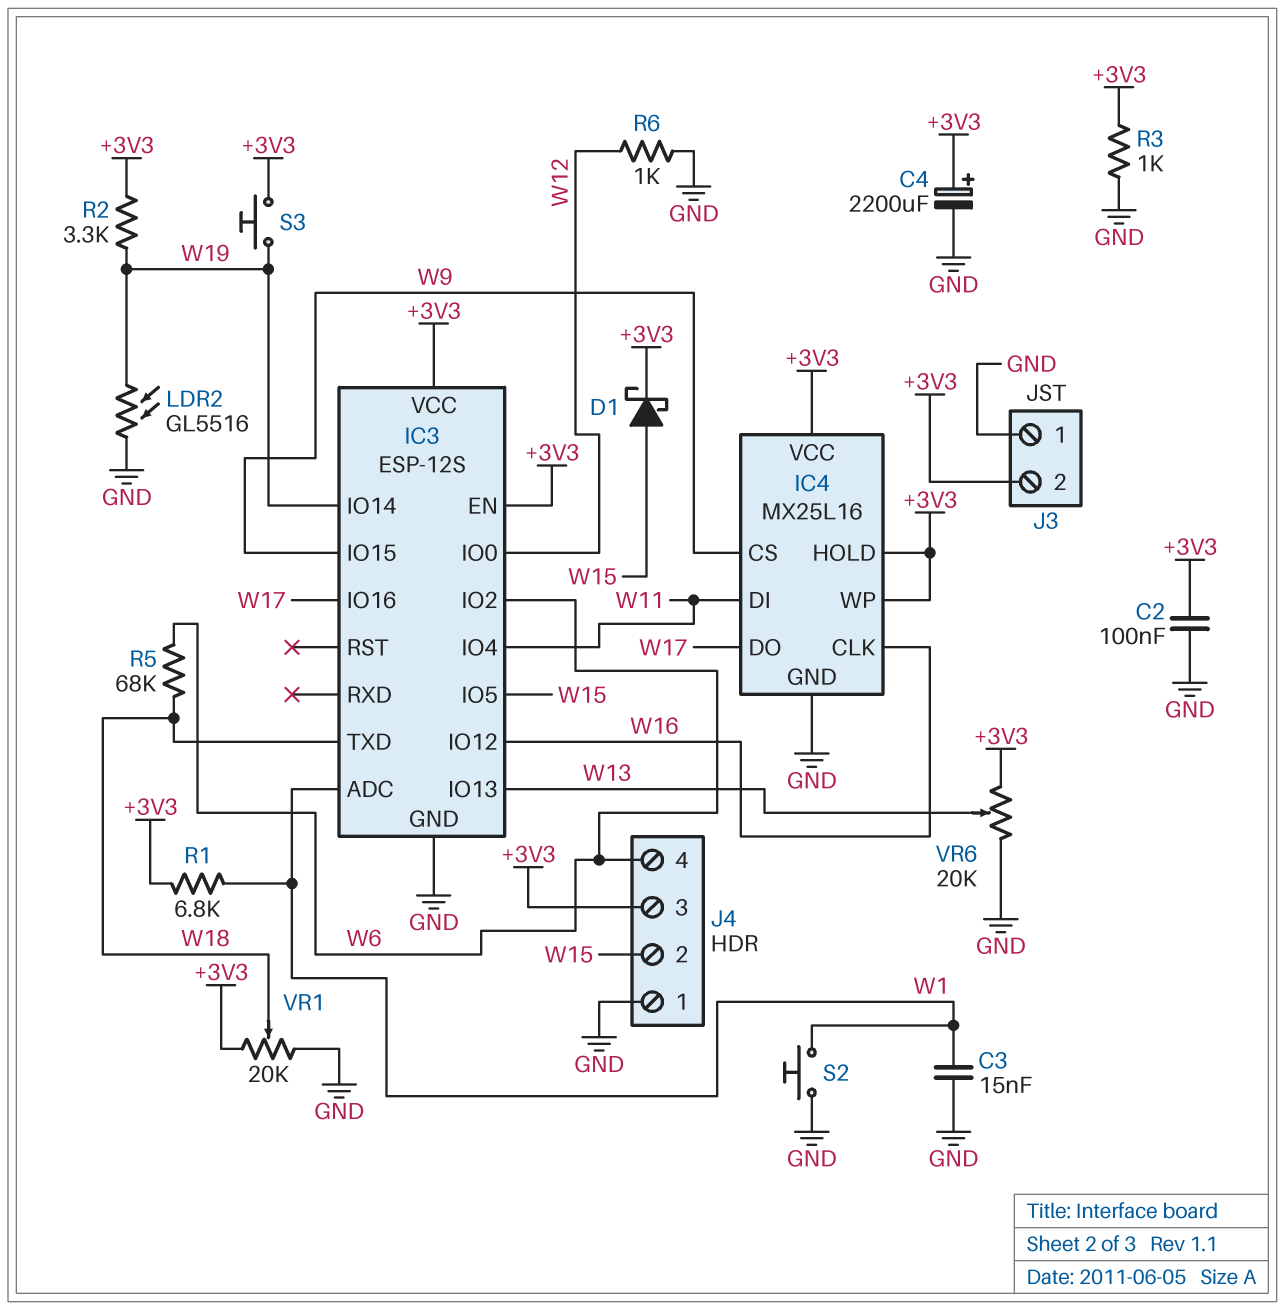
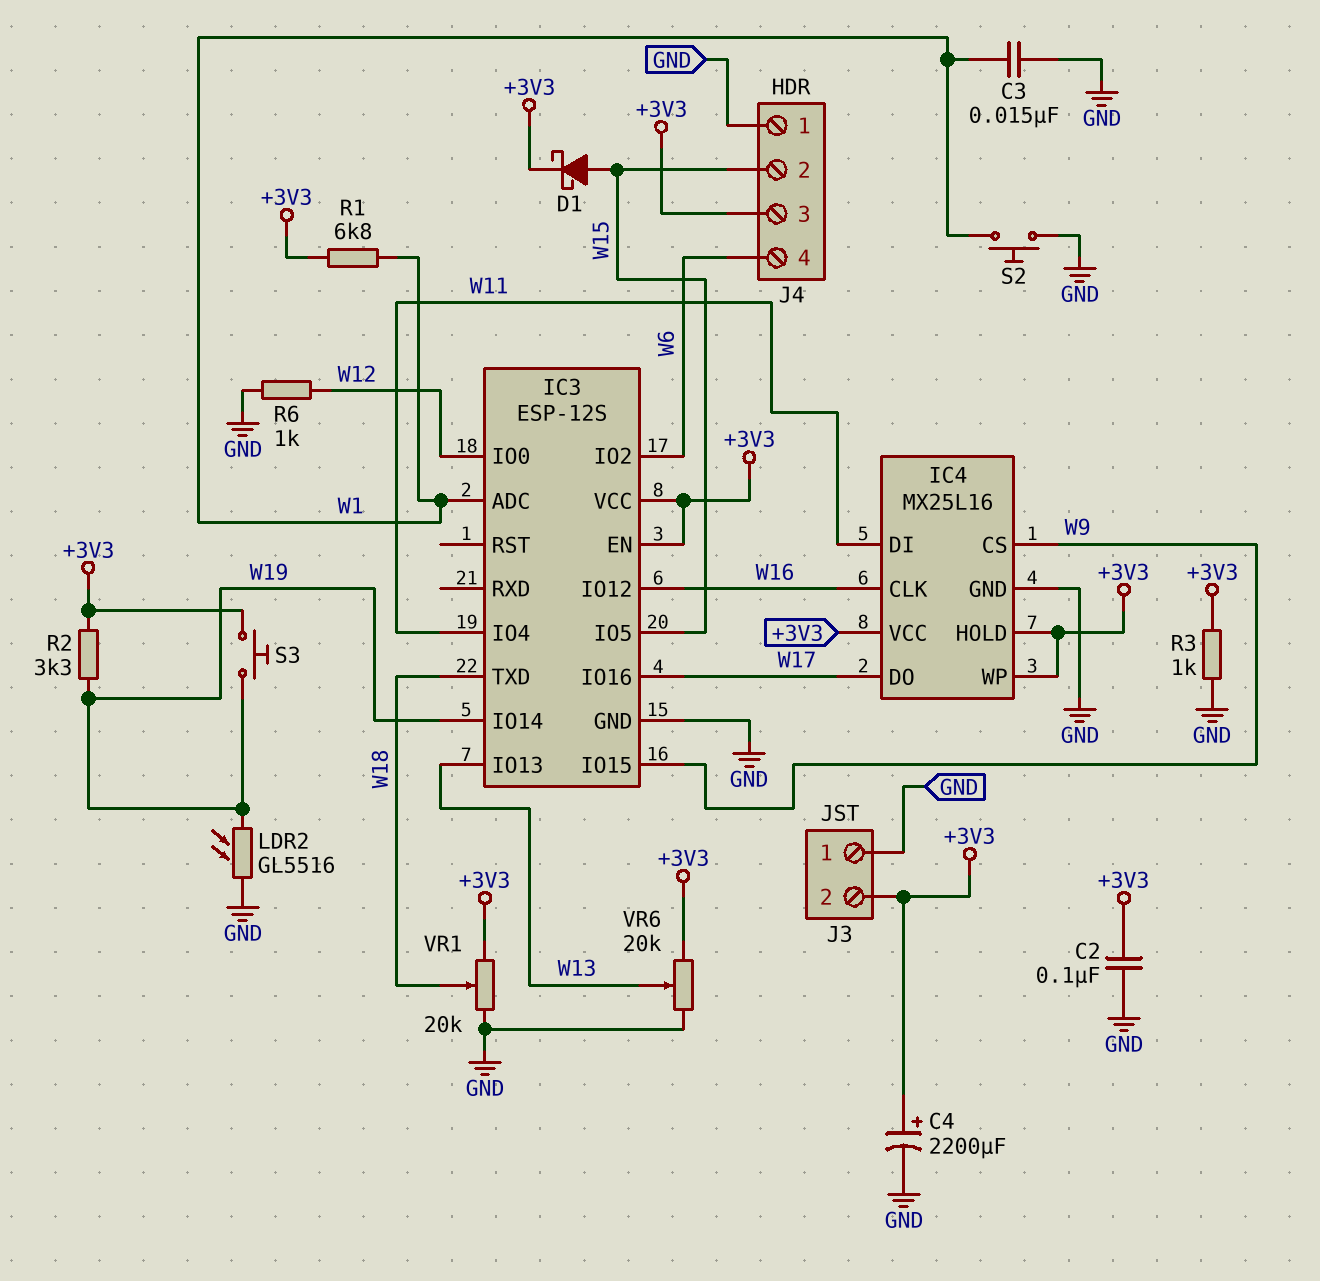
R5: 68k (W6, W18) -> none

